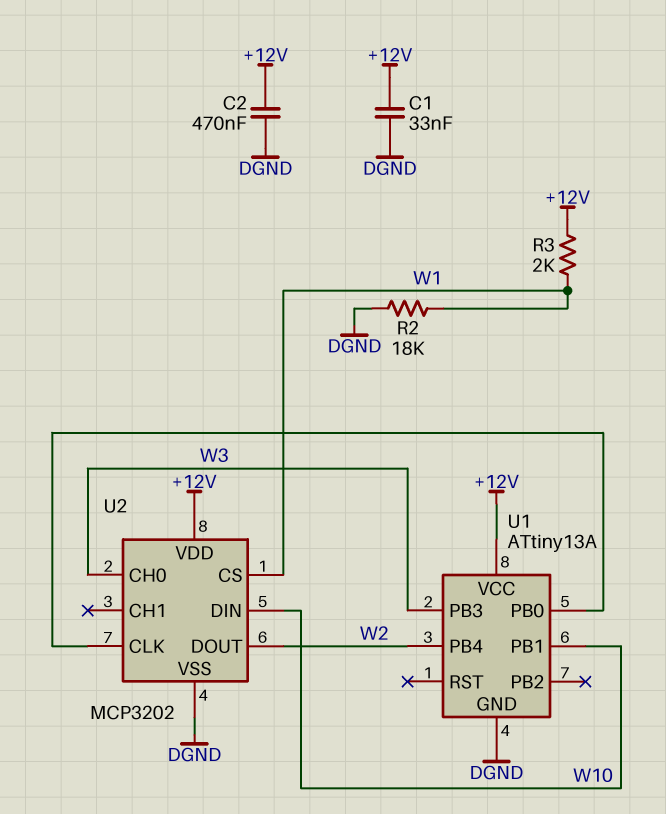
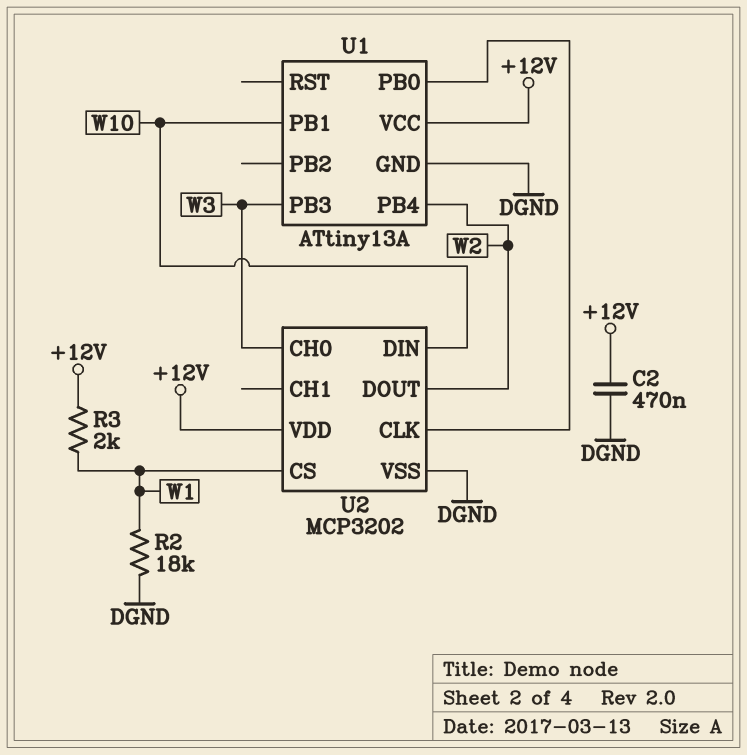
C1: 33nF (+12V, DGND) -> none

